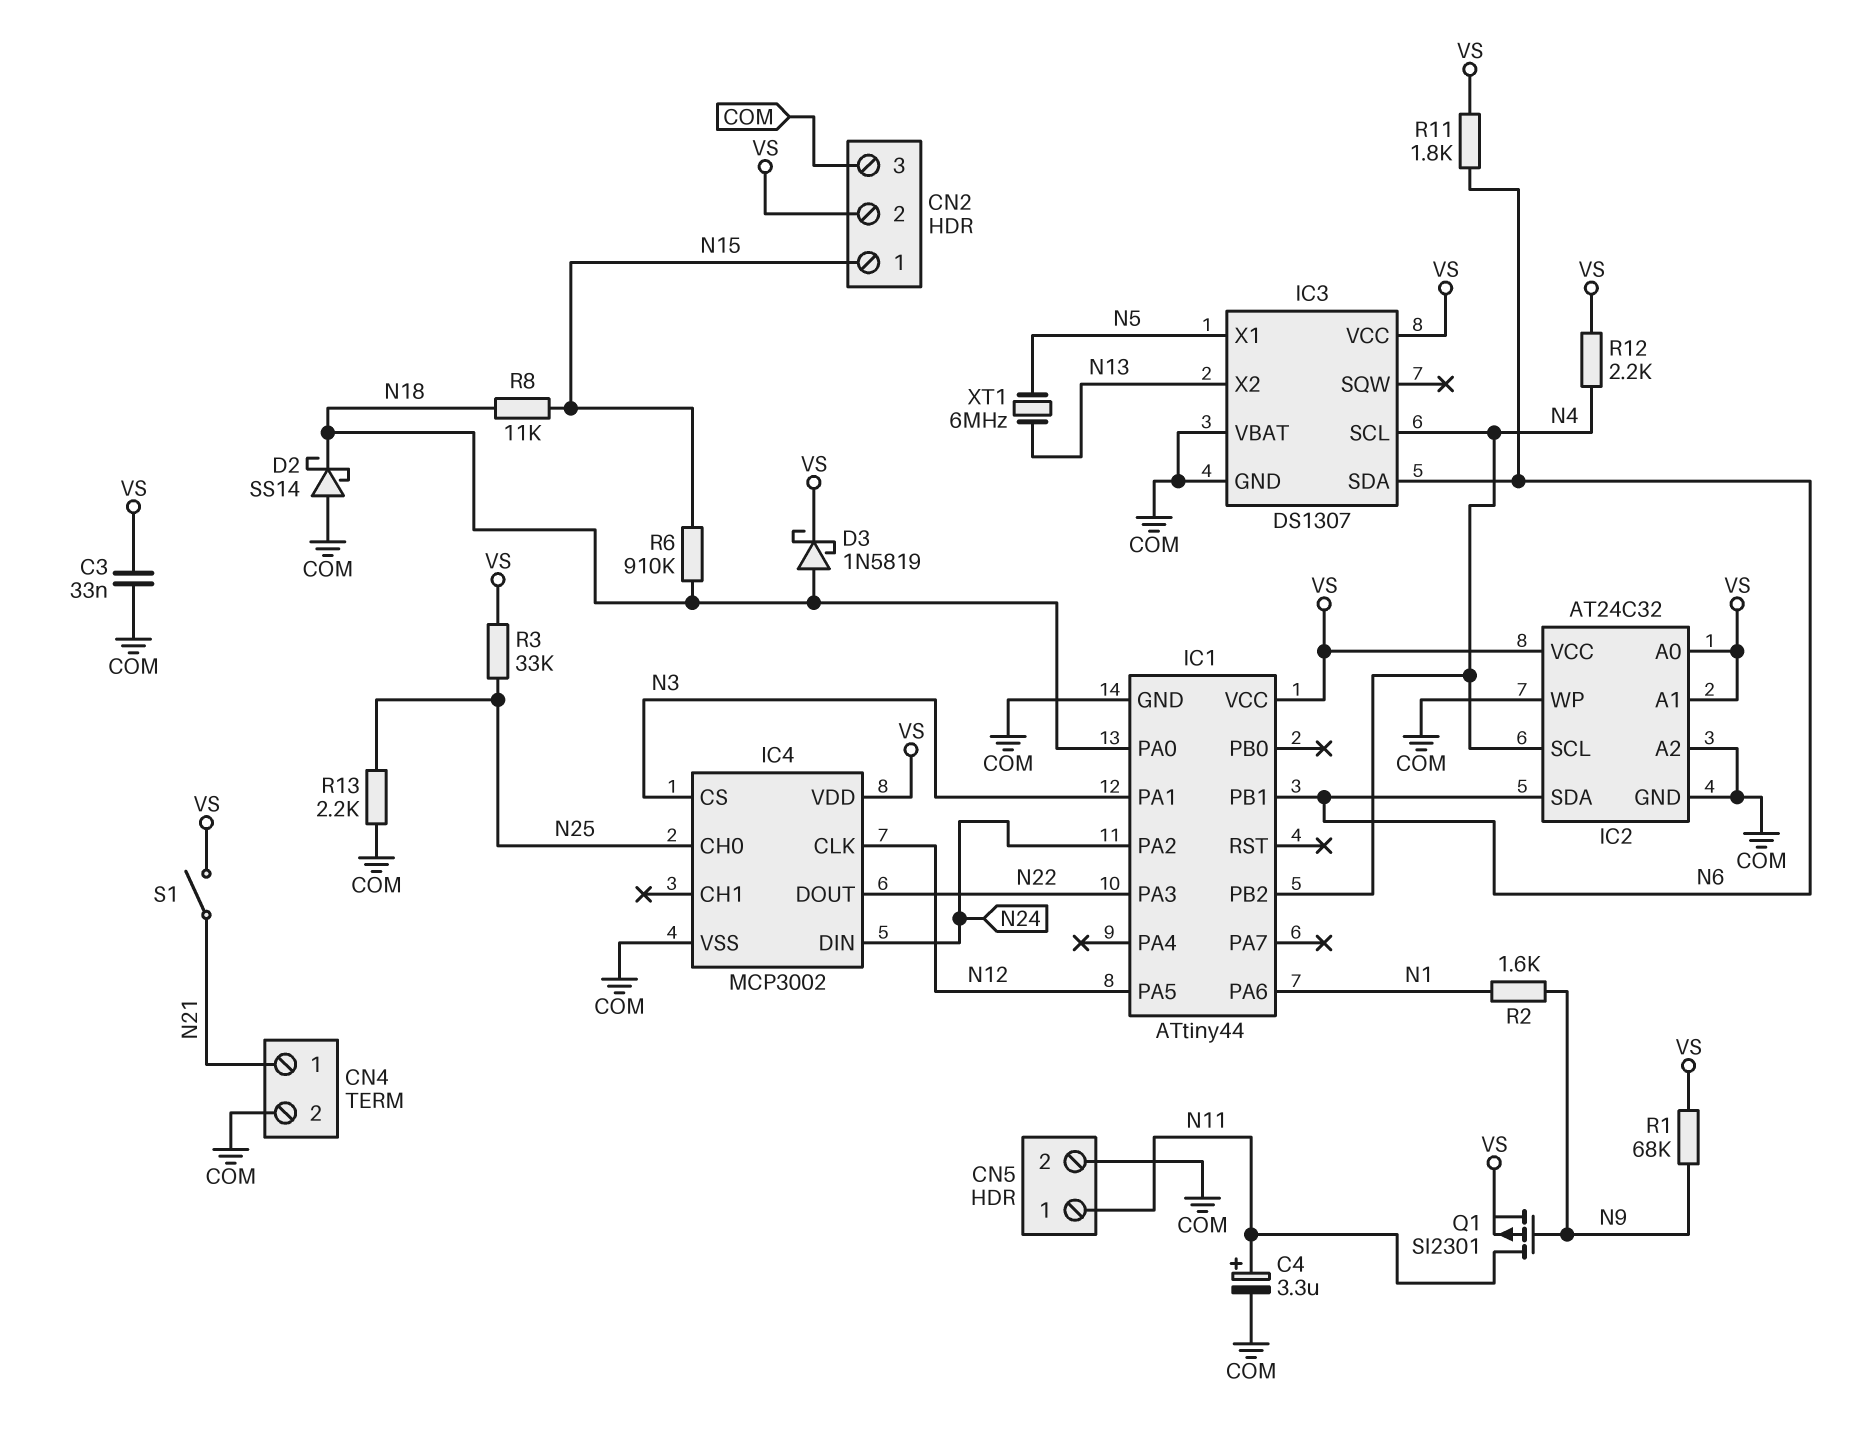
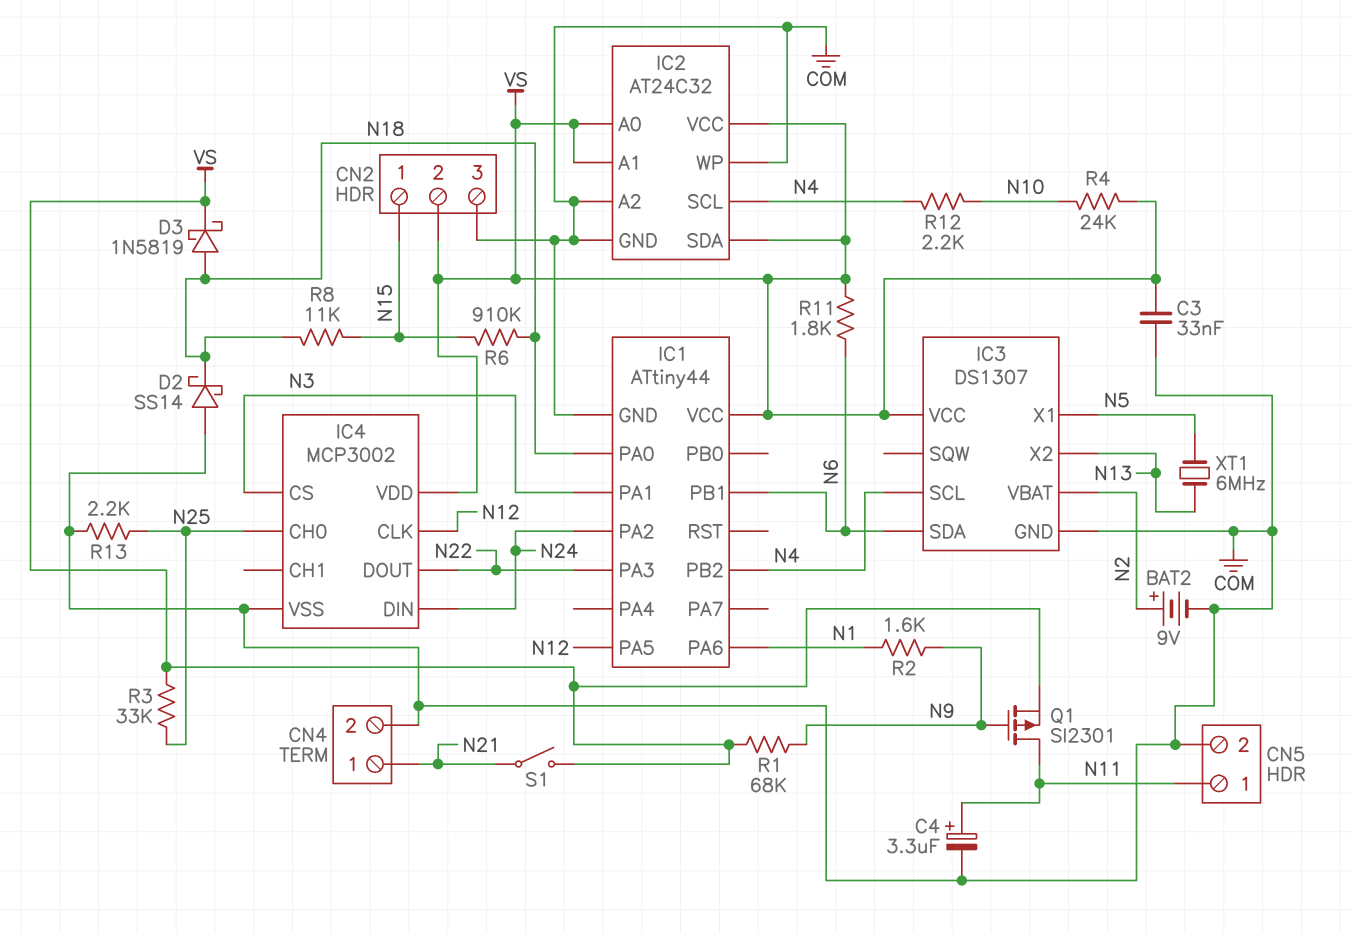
BAT2: none -> 9V (plus N2, minus COM)
IC2 pin SDA: N6 -> VS
IC3 pin VBAT: COM -> N2
R4: none -> 24k (N10, VS)
R12: 2.2k (N4, VS) -> 2.2k (N4, N10)

